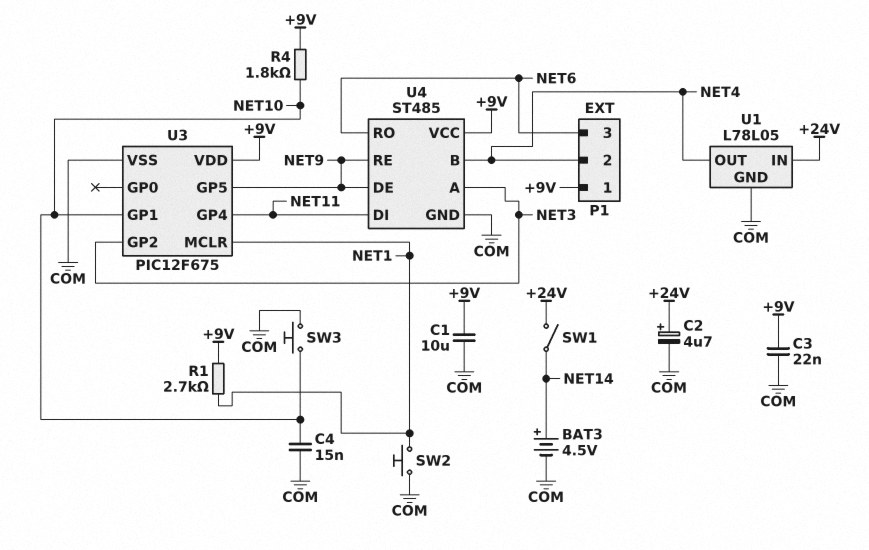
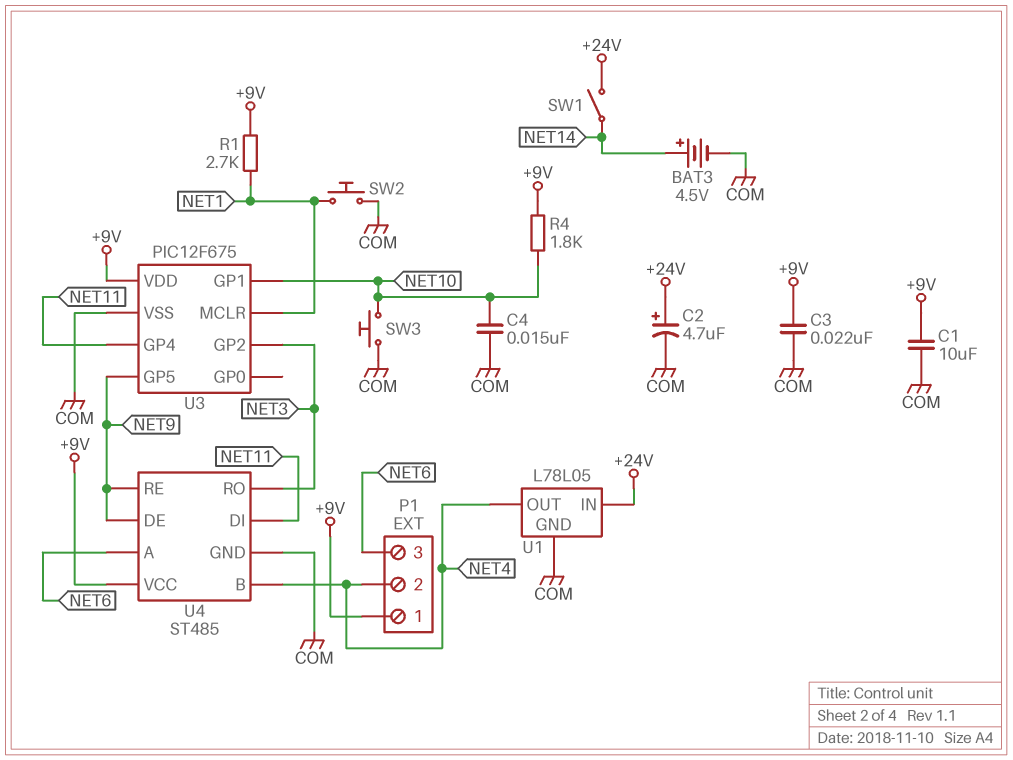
U4 pin A: NET3 -> NET6
U4 pin RO: NET6 -> NET3

